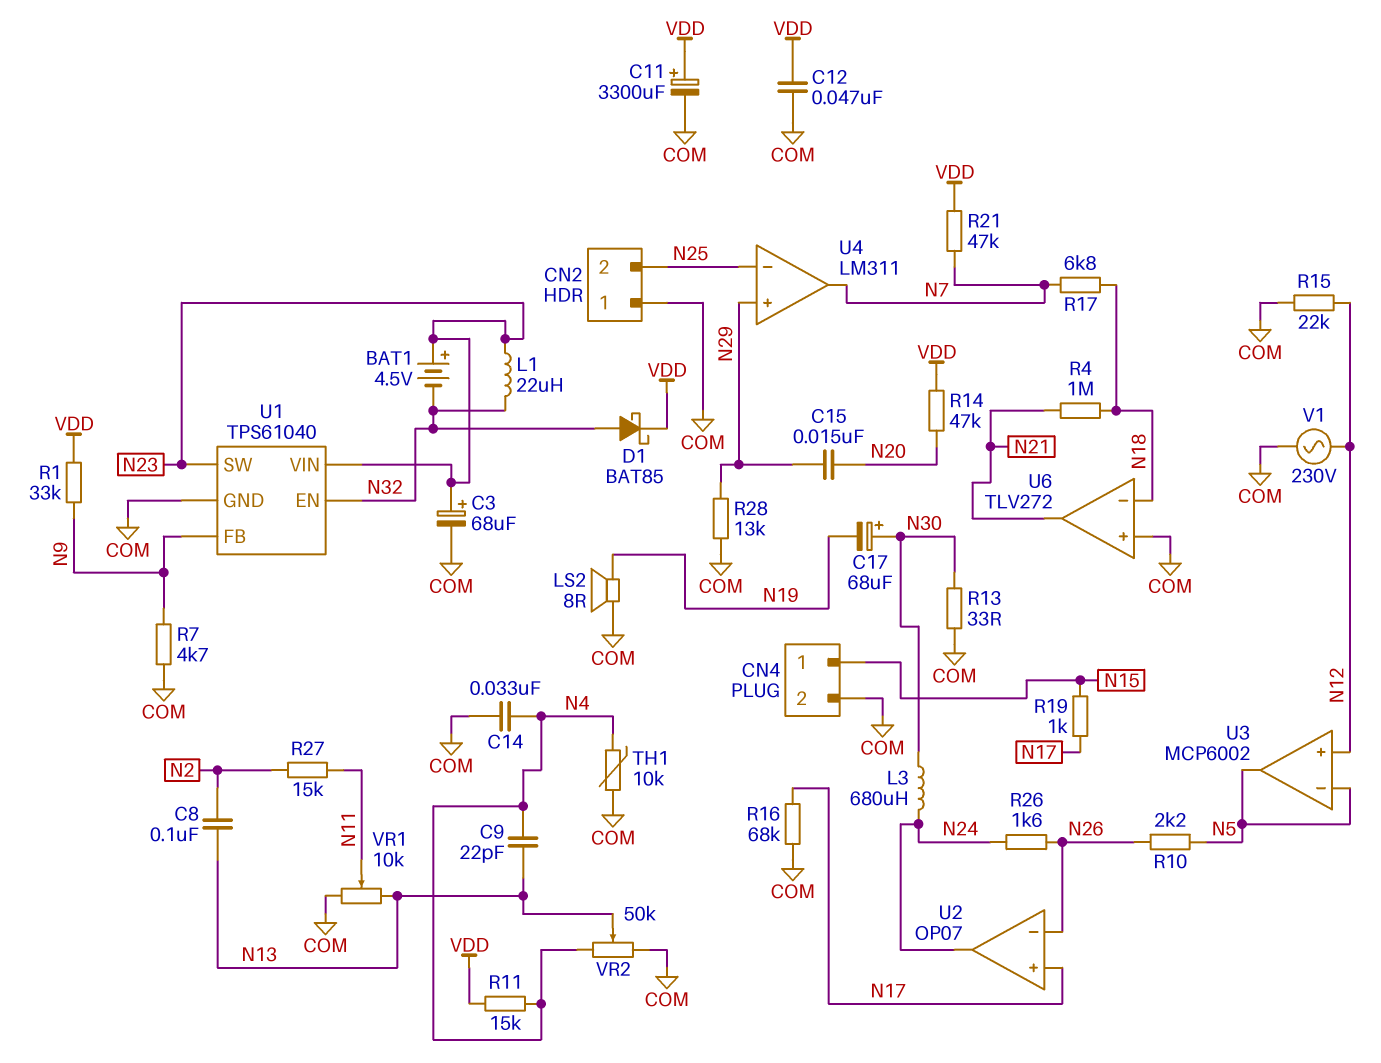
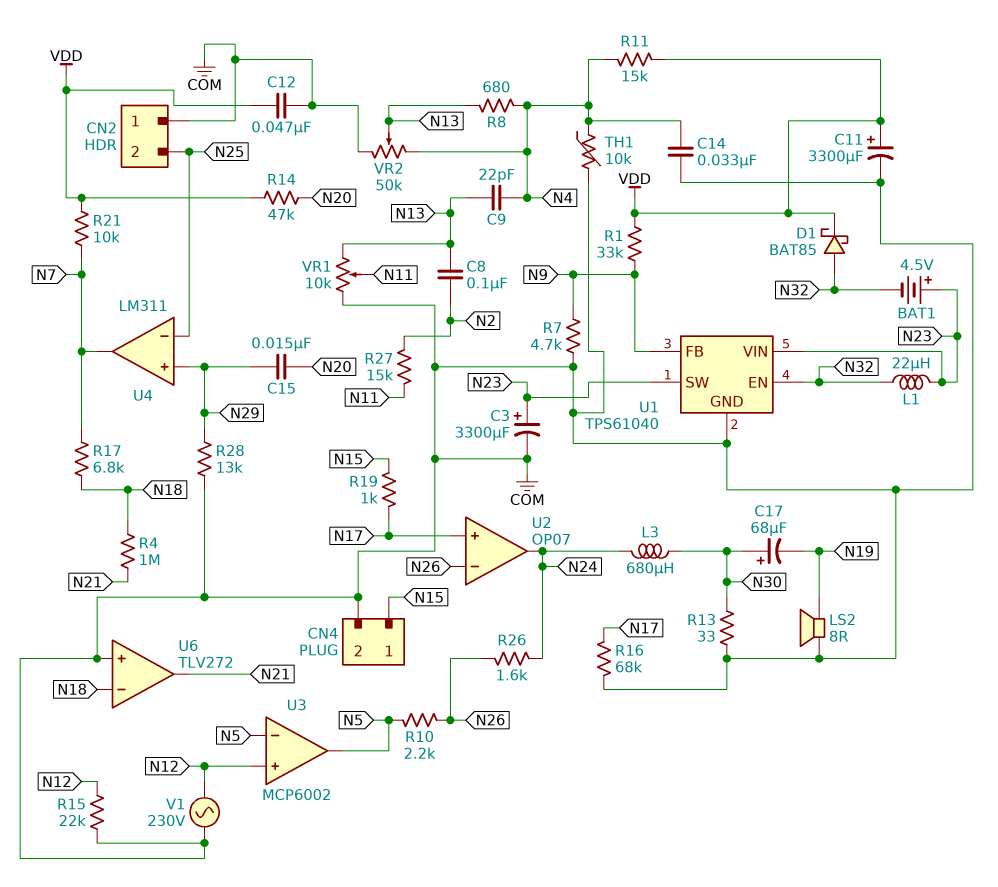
C3: 68uF (plus N23, minus COM) -> 3300uF (plus N23, minus COM)
R8: none -> 680 (N4, N13)
R21: 47k (N7, VDD) -> 10k (N7, VDD)

